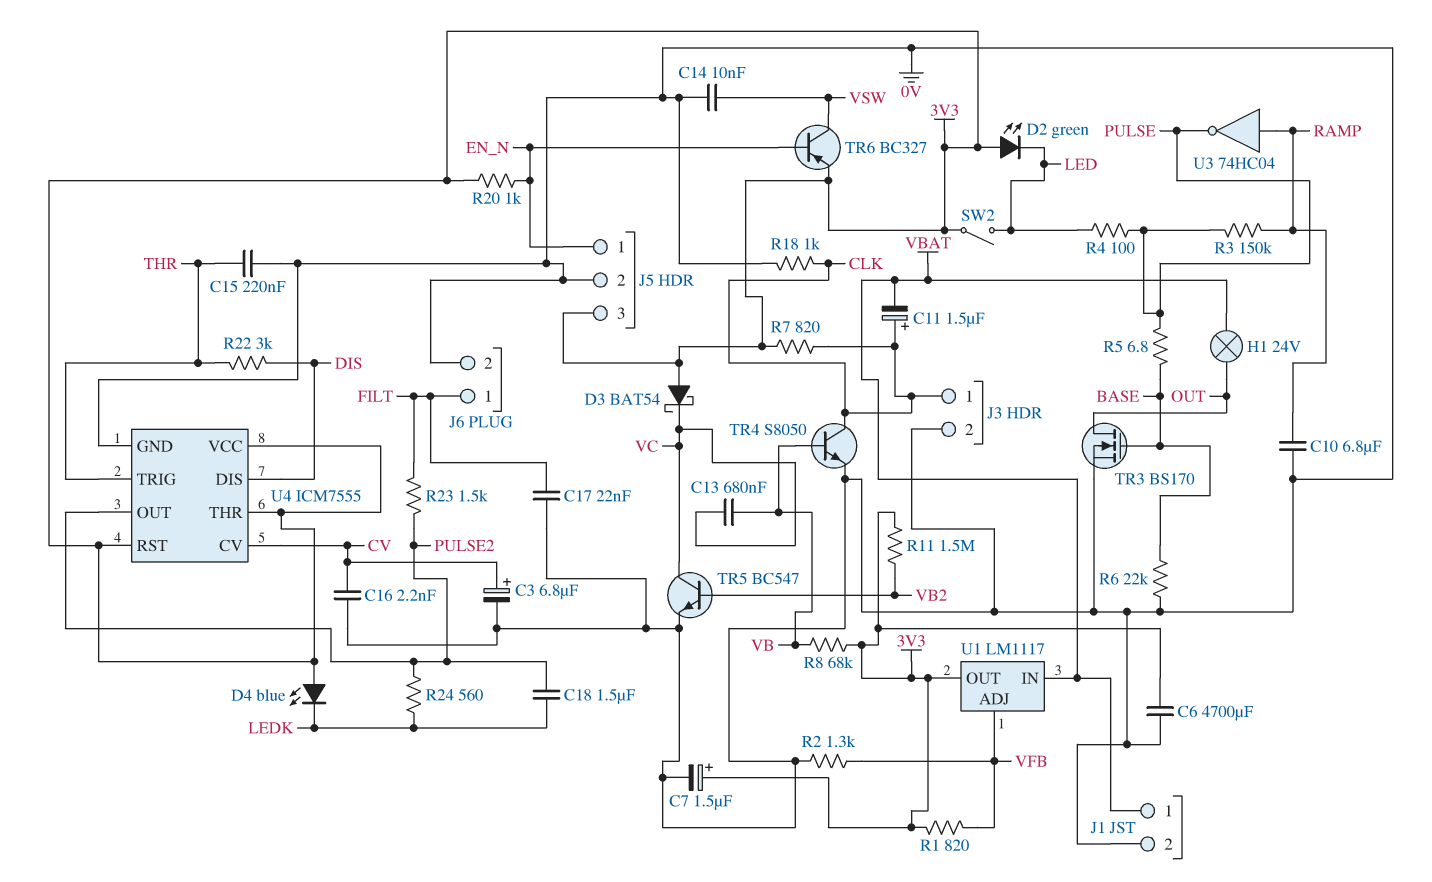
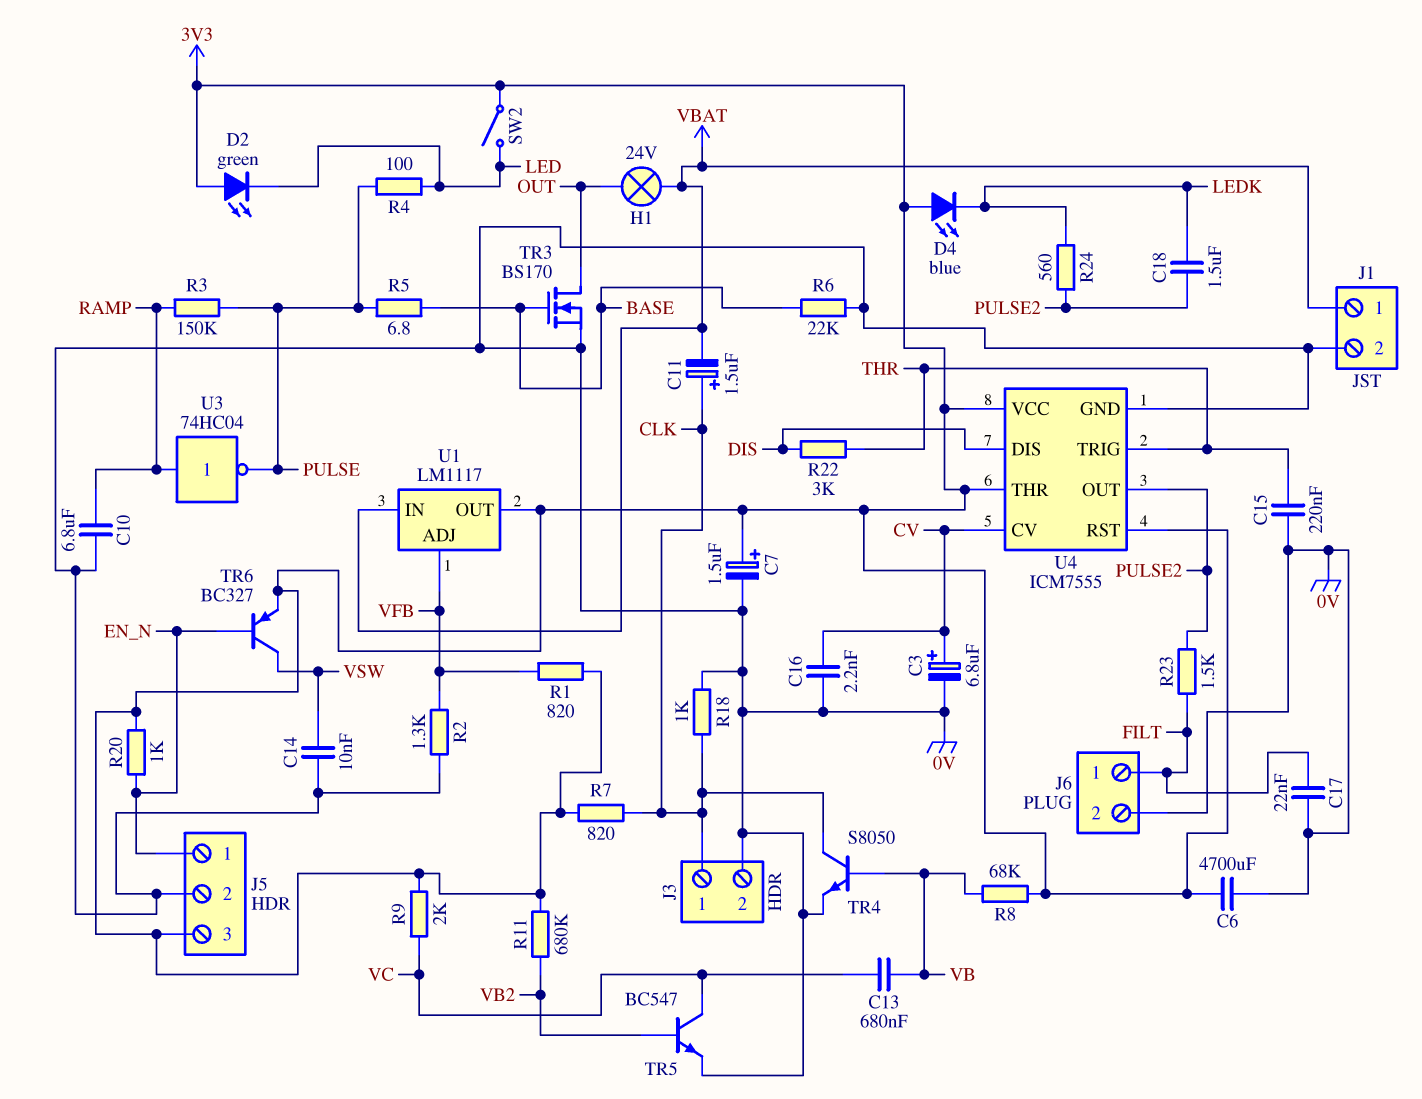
D3: schottky BAT54 (A 3V3, K VC) -> none
R9: none -> 2k (3V3, VC)
R11: 1.5M (3V3, VB2) -> 680k (3V3, VB2)

